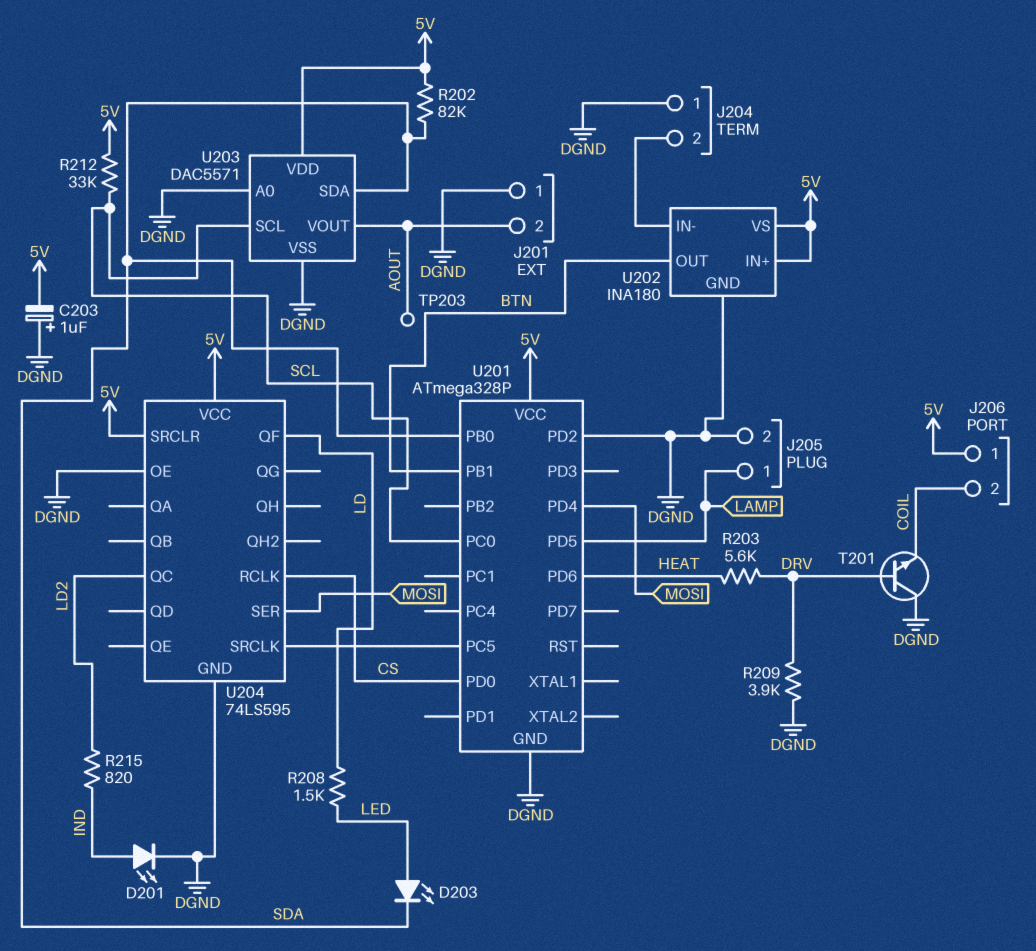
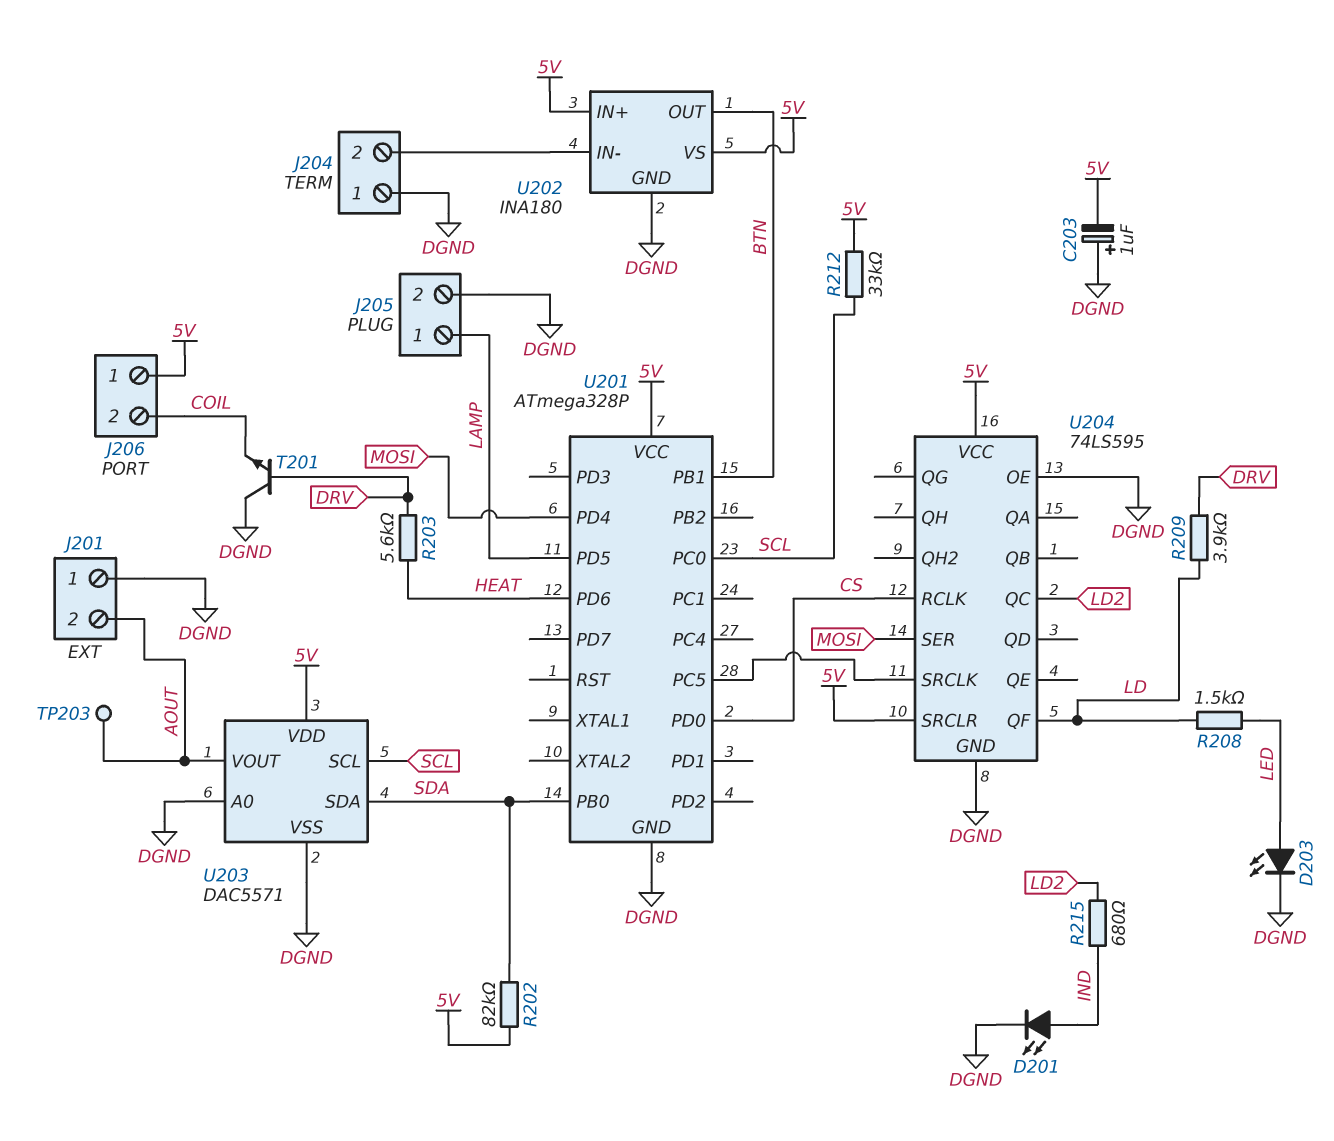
D203: LED (A LED, K SDA) -> LED (A LED, K DGND)
R209: 3.9k (DGND, DRV) -> 3.9k (DRV, LD)
R215: 820 (IND, LD2) -> 680 (IND, LD2)
U201 pin PD2: DGND -> none

